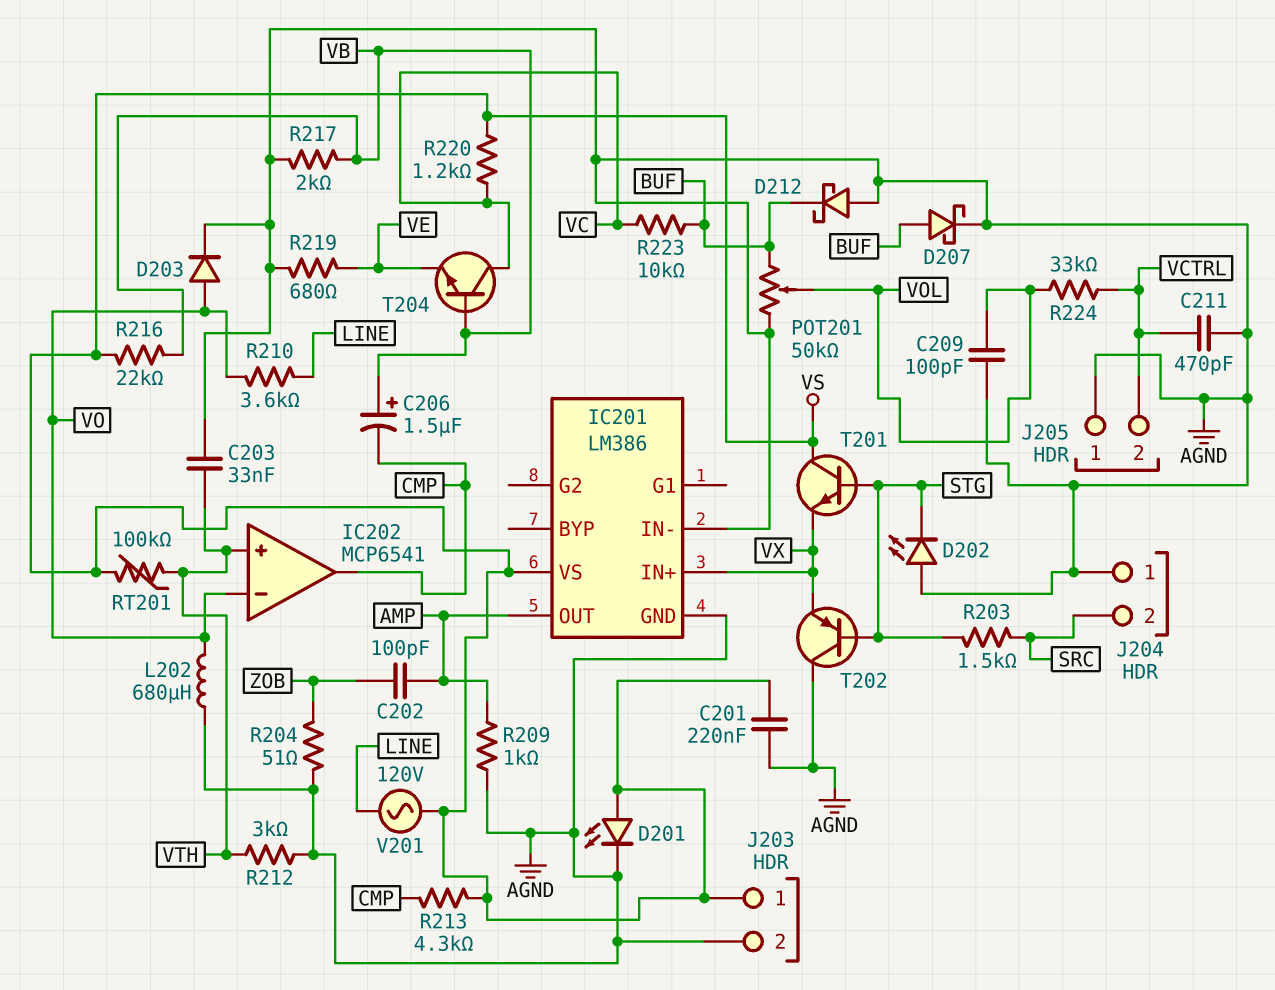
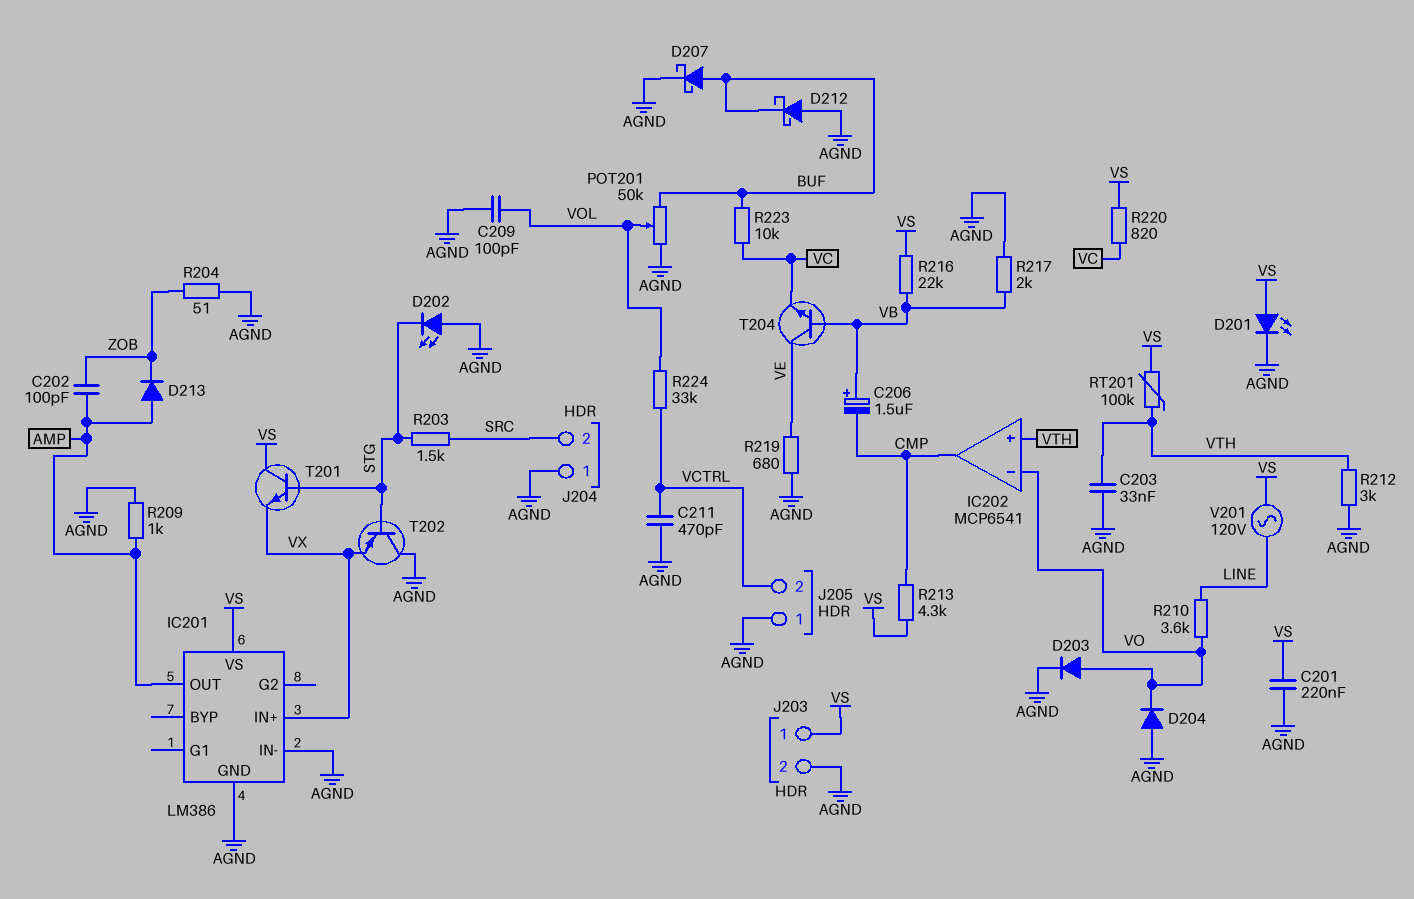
D204: none -> diode (A AGND, K VO)
D213: none -> diode (A AMP, K ZOB)
L202: 680uH (AGND, VO) -> none
R220: 1.2k (VC, VS) -> 820 (VC, VS)
T204: NPN (B VB, C VC, E VE) -> NPN (B VB, C VE, E VC)

